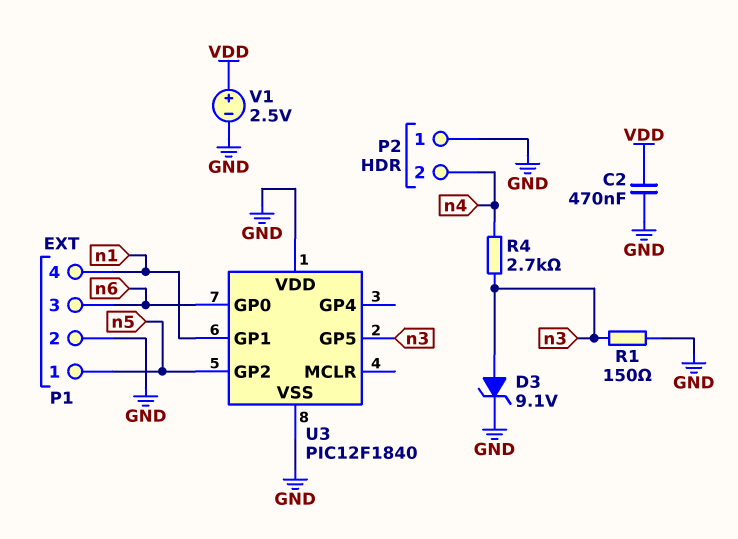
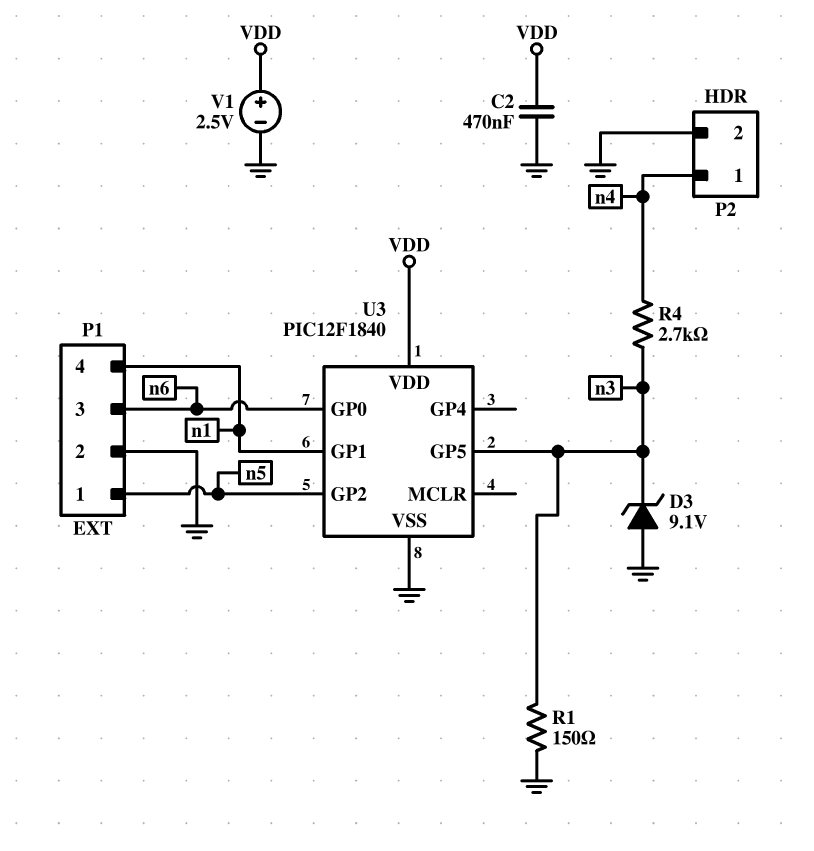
D3: zener 9.1V (A n3, K GND) -> zener 9.1V (A GND, K n3)
P2 pin 1: GND -> n4
P2 pin 2: n4 -> GND
U3 pin VDD: GND -> VDD

